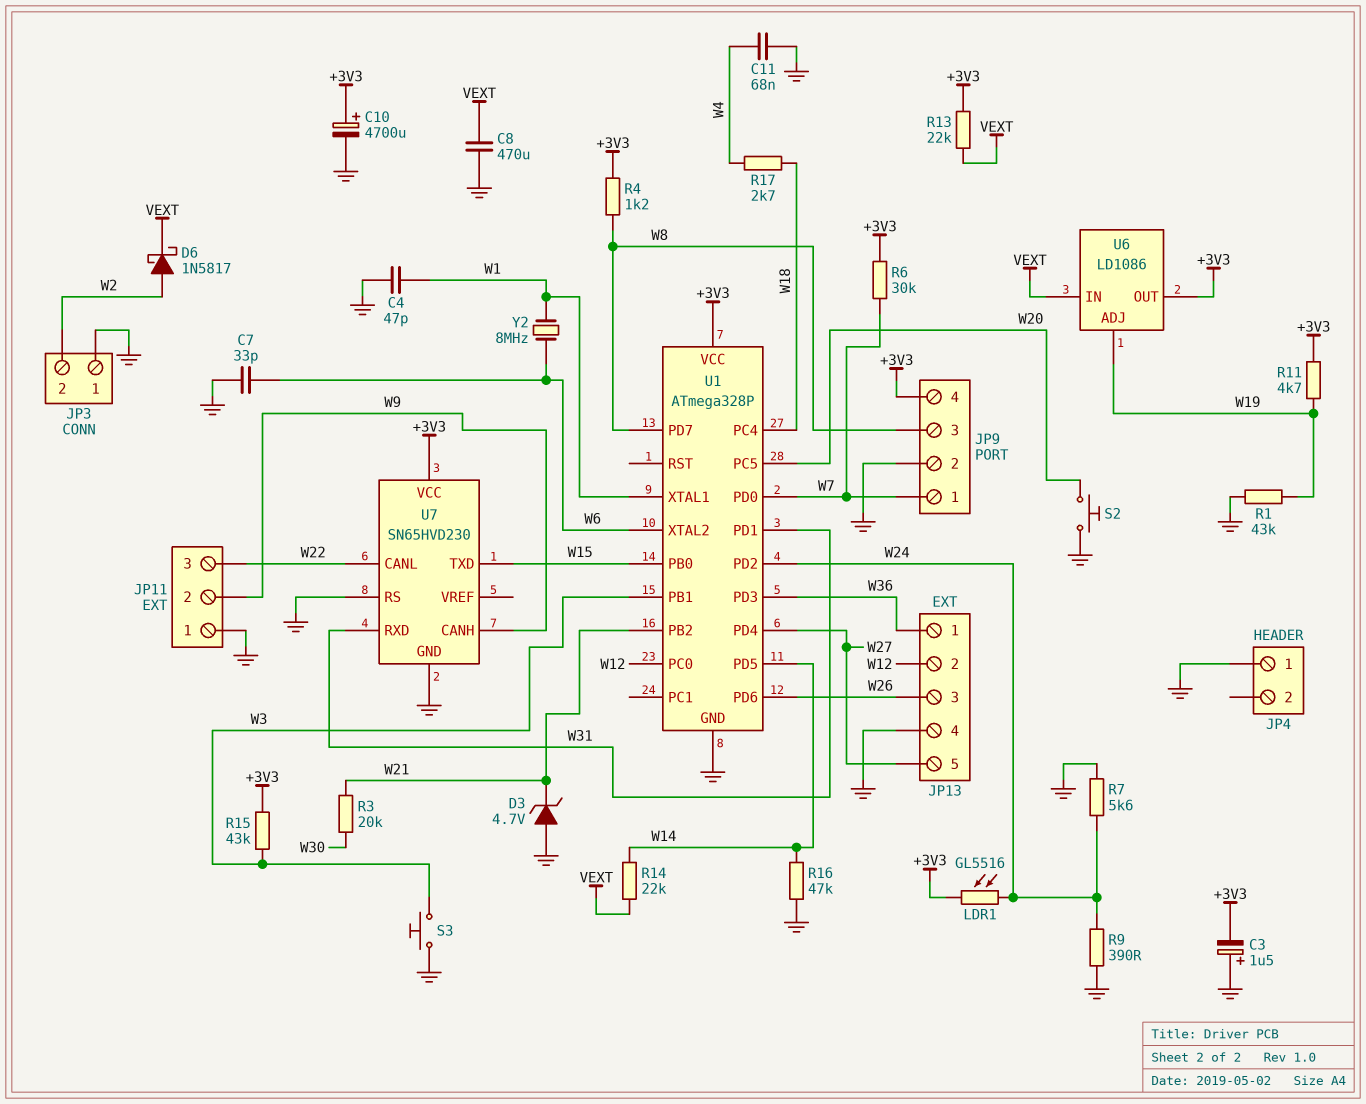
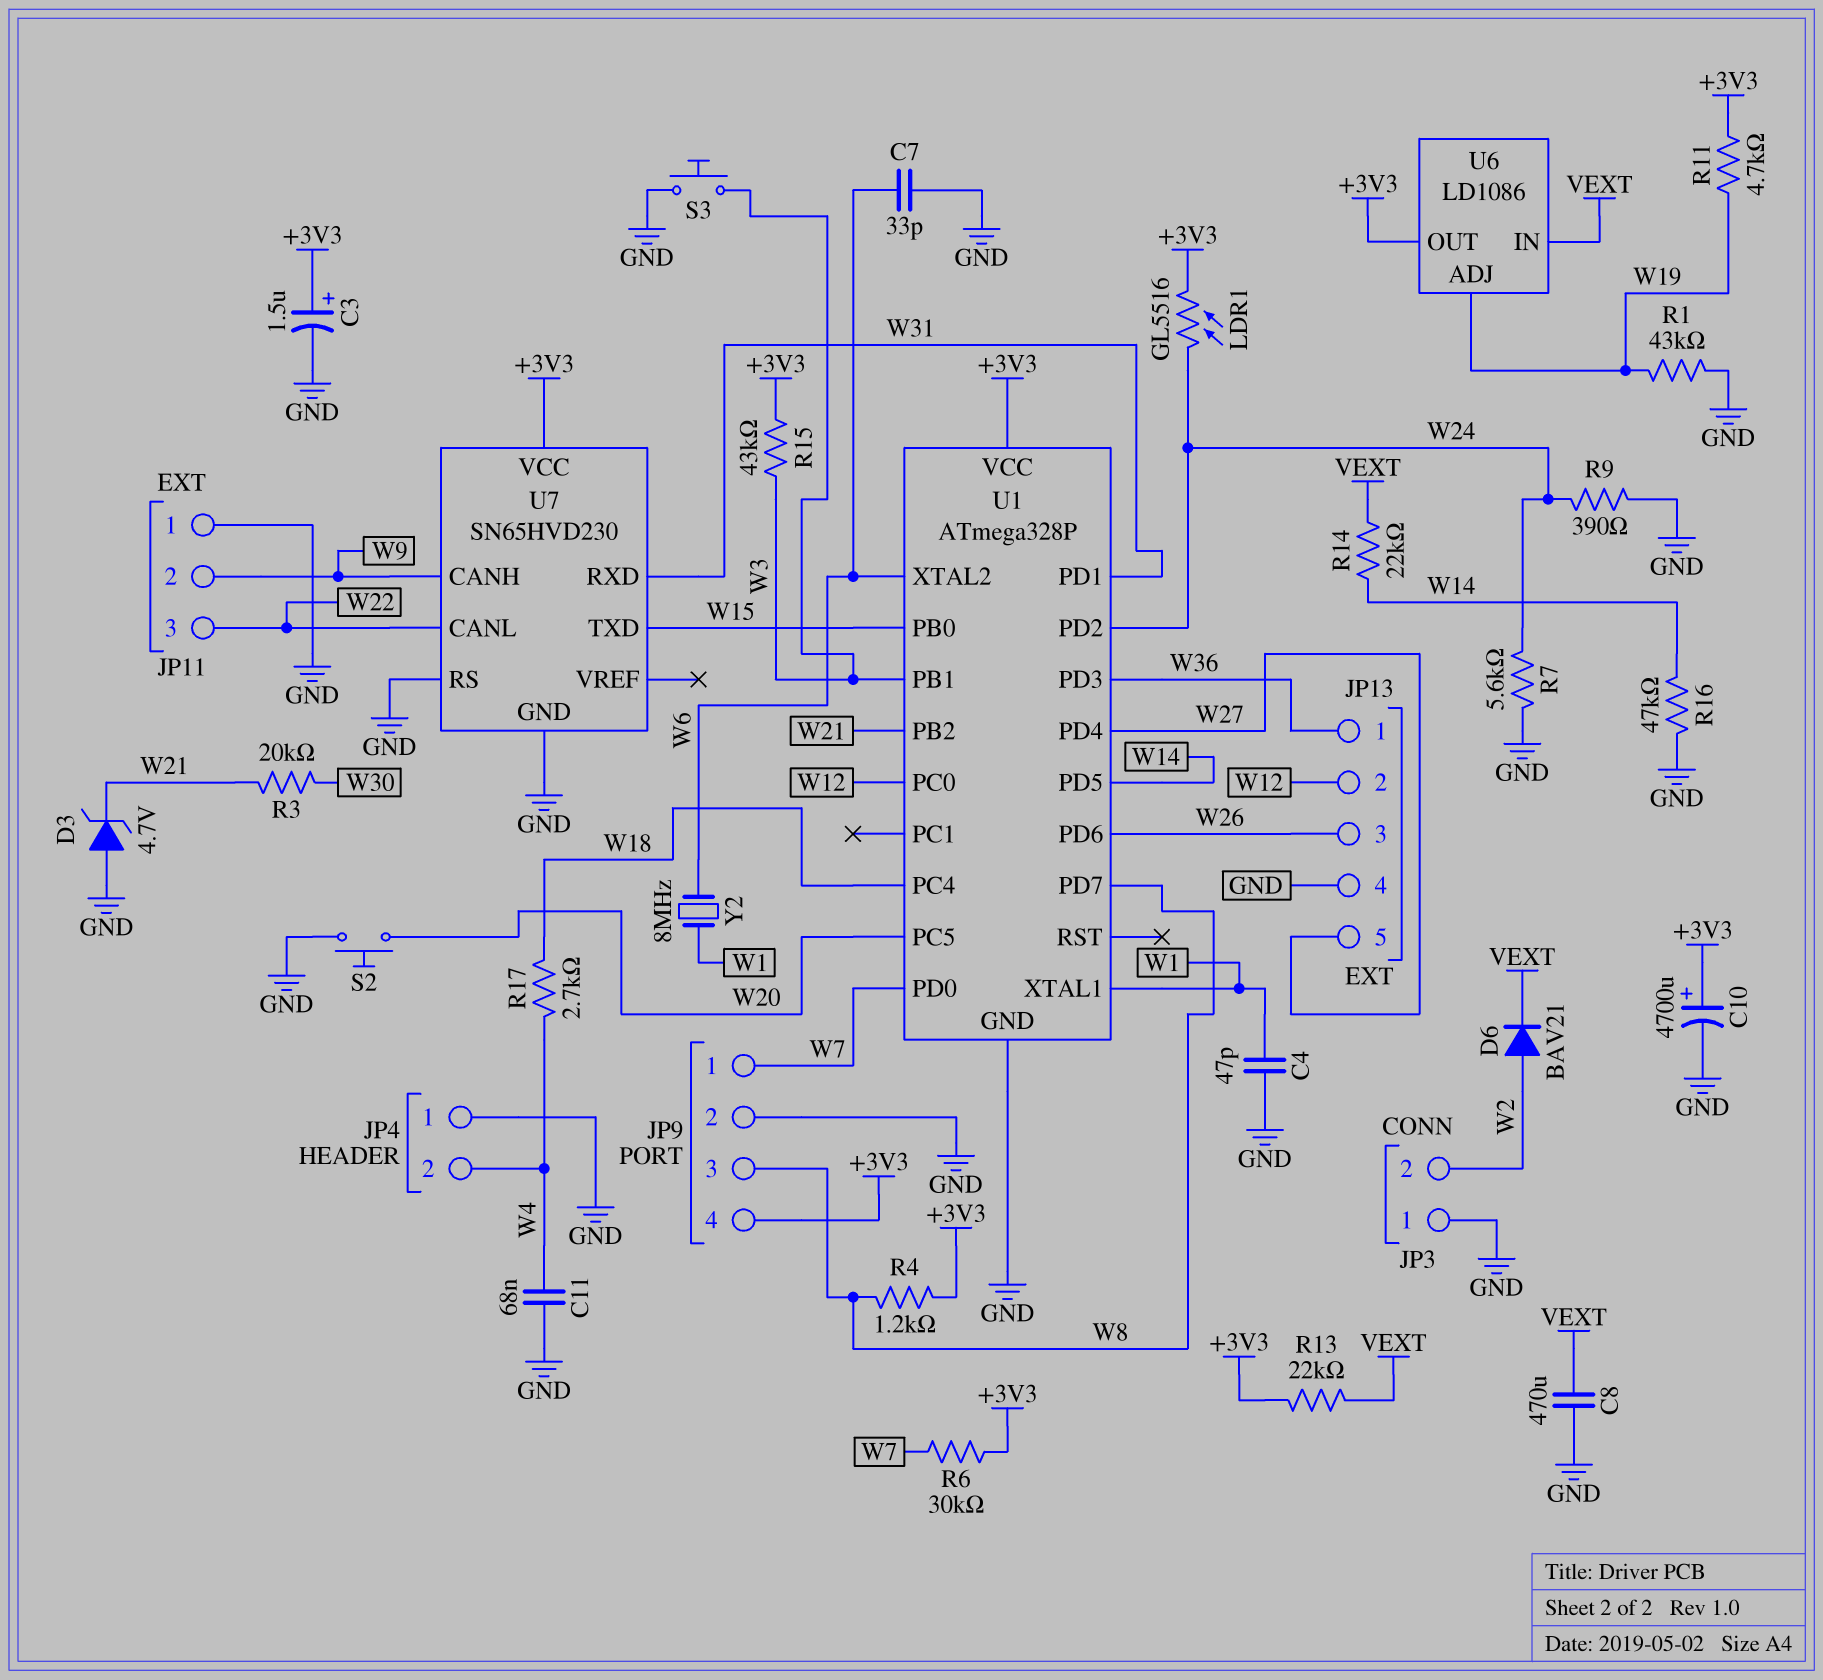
C3: 1.5uF (plus GND, minus +3V3) -> 1.5uF (plus +3V3, minus GND)
D6: schottky 1N5817 (A W2, K VEXT) -> diode BAV21 (A W2, K VEXT)
JP4 pin 2: none -> W4

